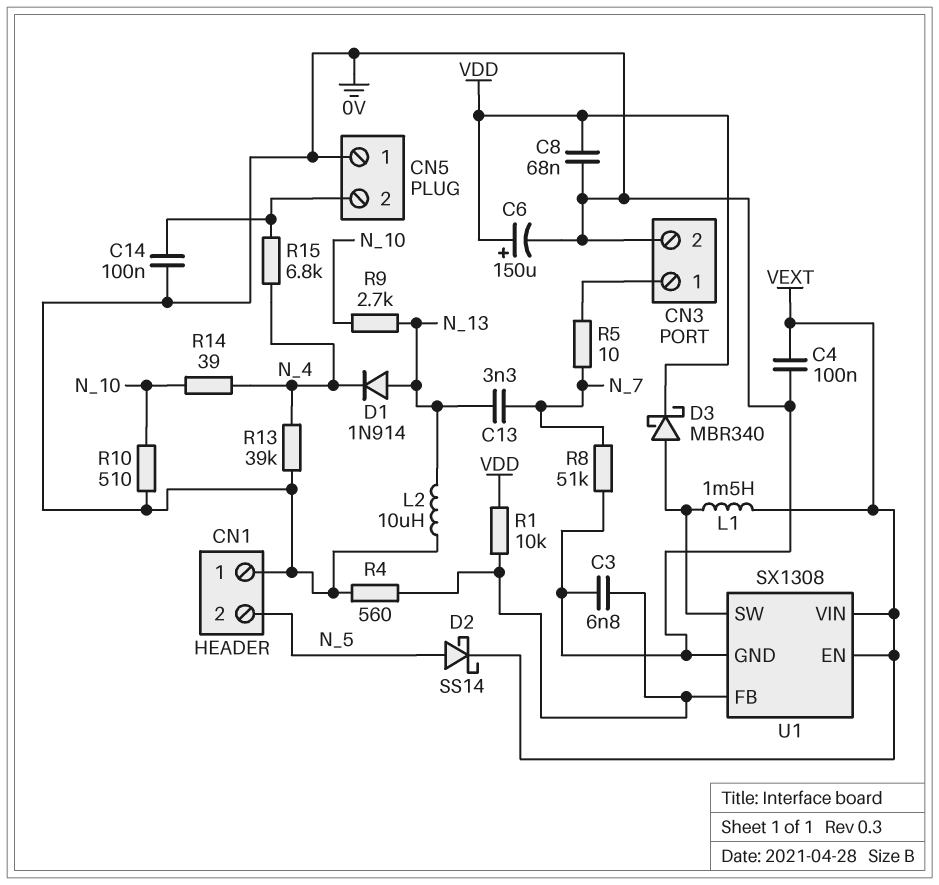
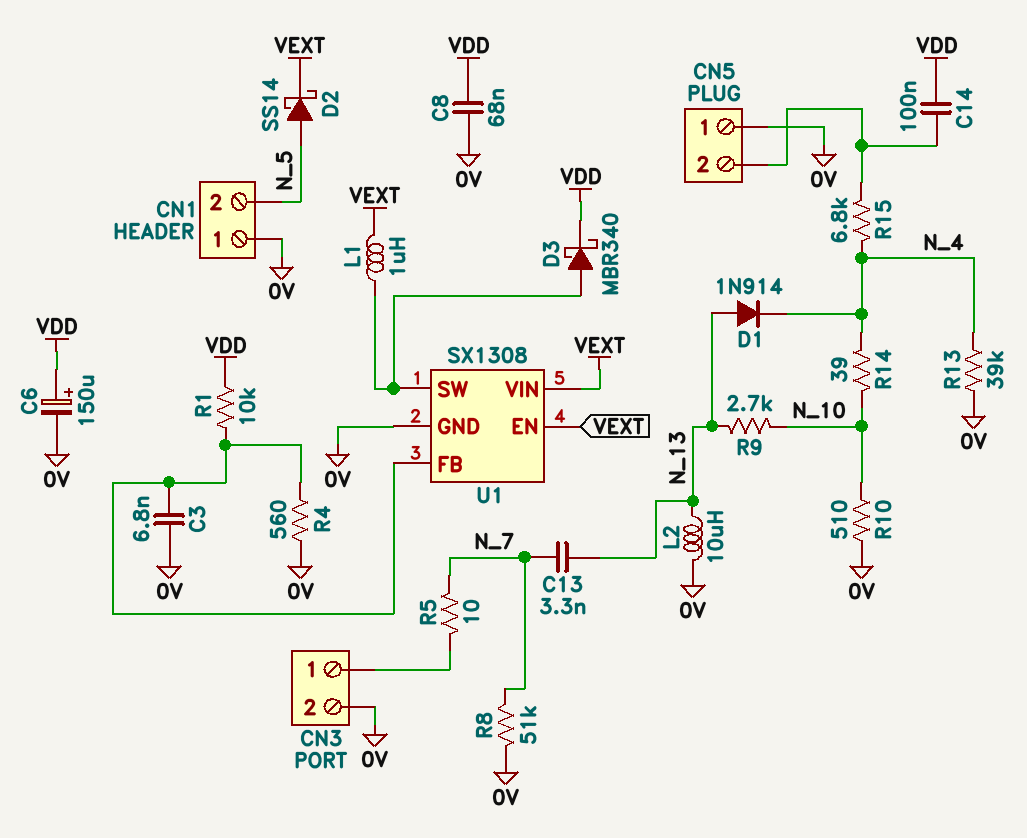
C4: 100nF (0V, VEXT) -> none
C14: 100nF (0V, CN5/2) -> 100nF (CN5/2, VDD)
L1: 1.5mH (U1/SW, VEXT) -> 1uH (U1/SW, VEXT)

